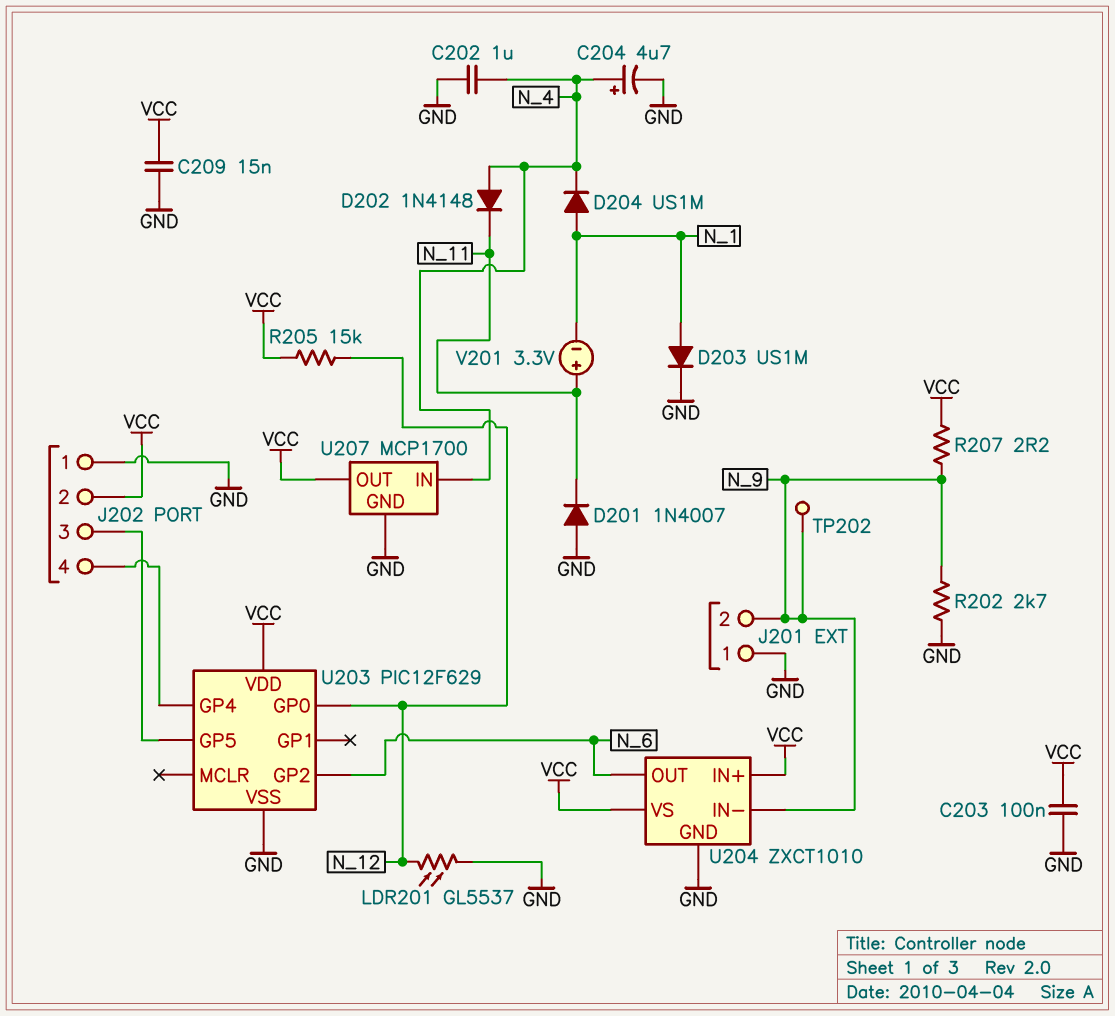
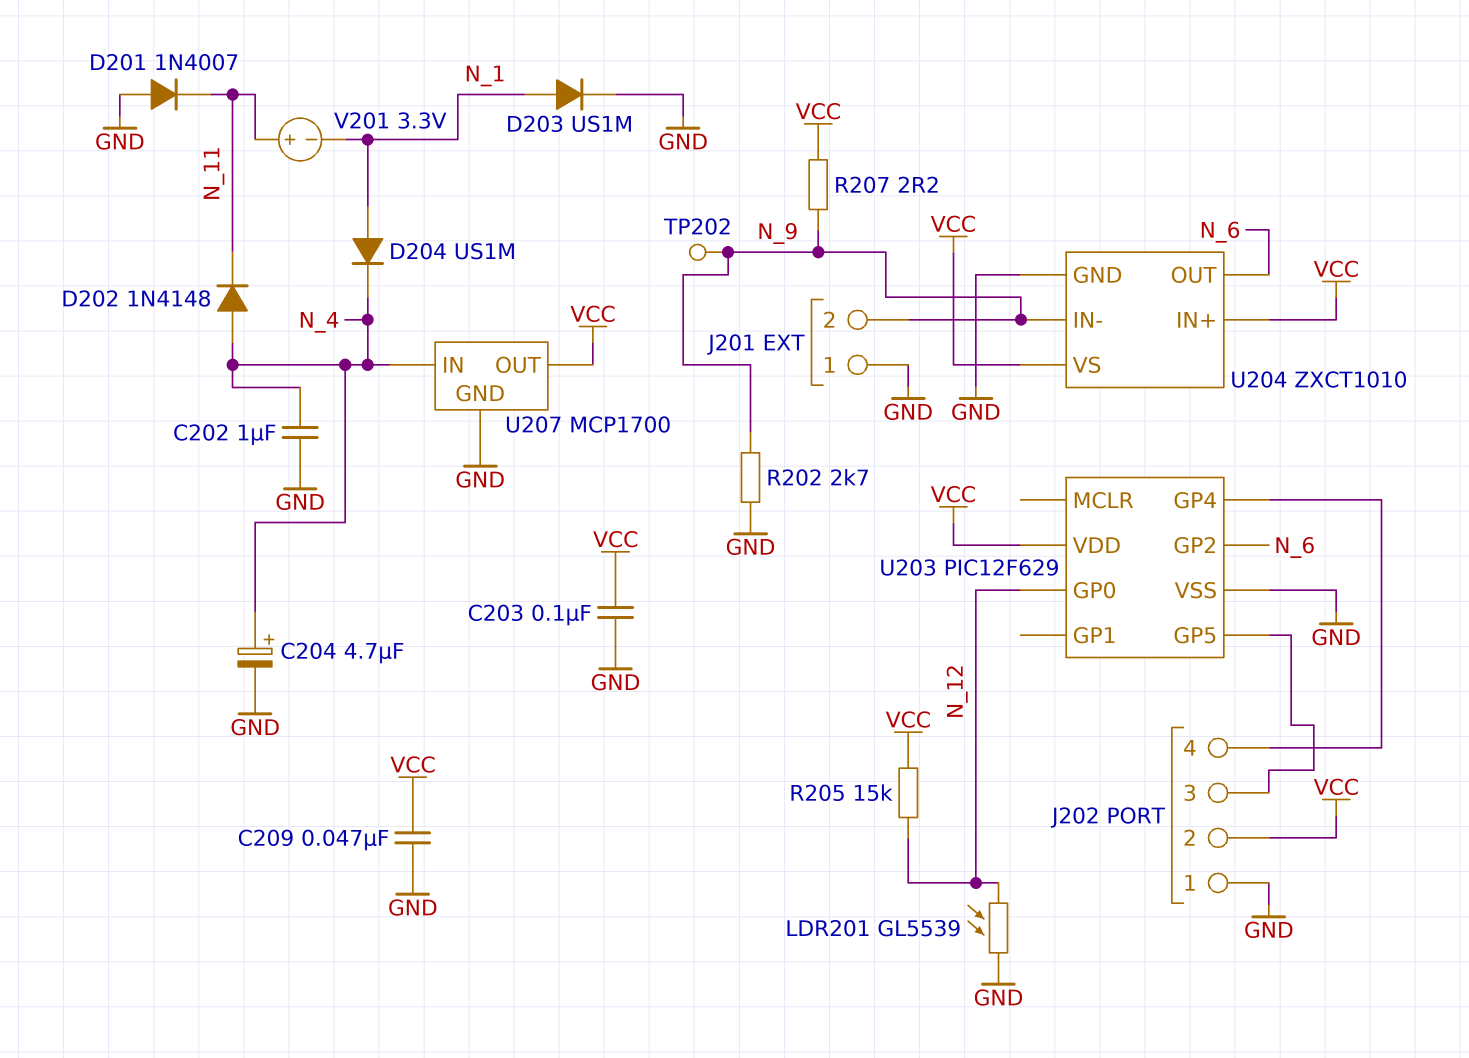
C209: 15nF (GND, VCC) -> 47nF (GND, VCC)
LDR201: GL5537 (GND, N_12) -> GL5539 (GND, N_12)

